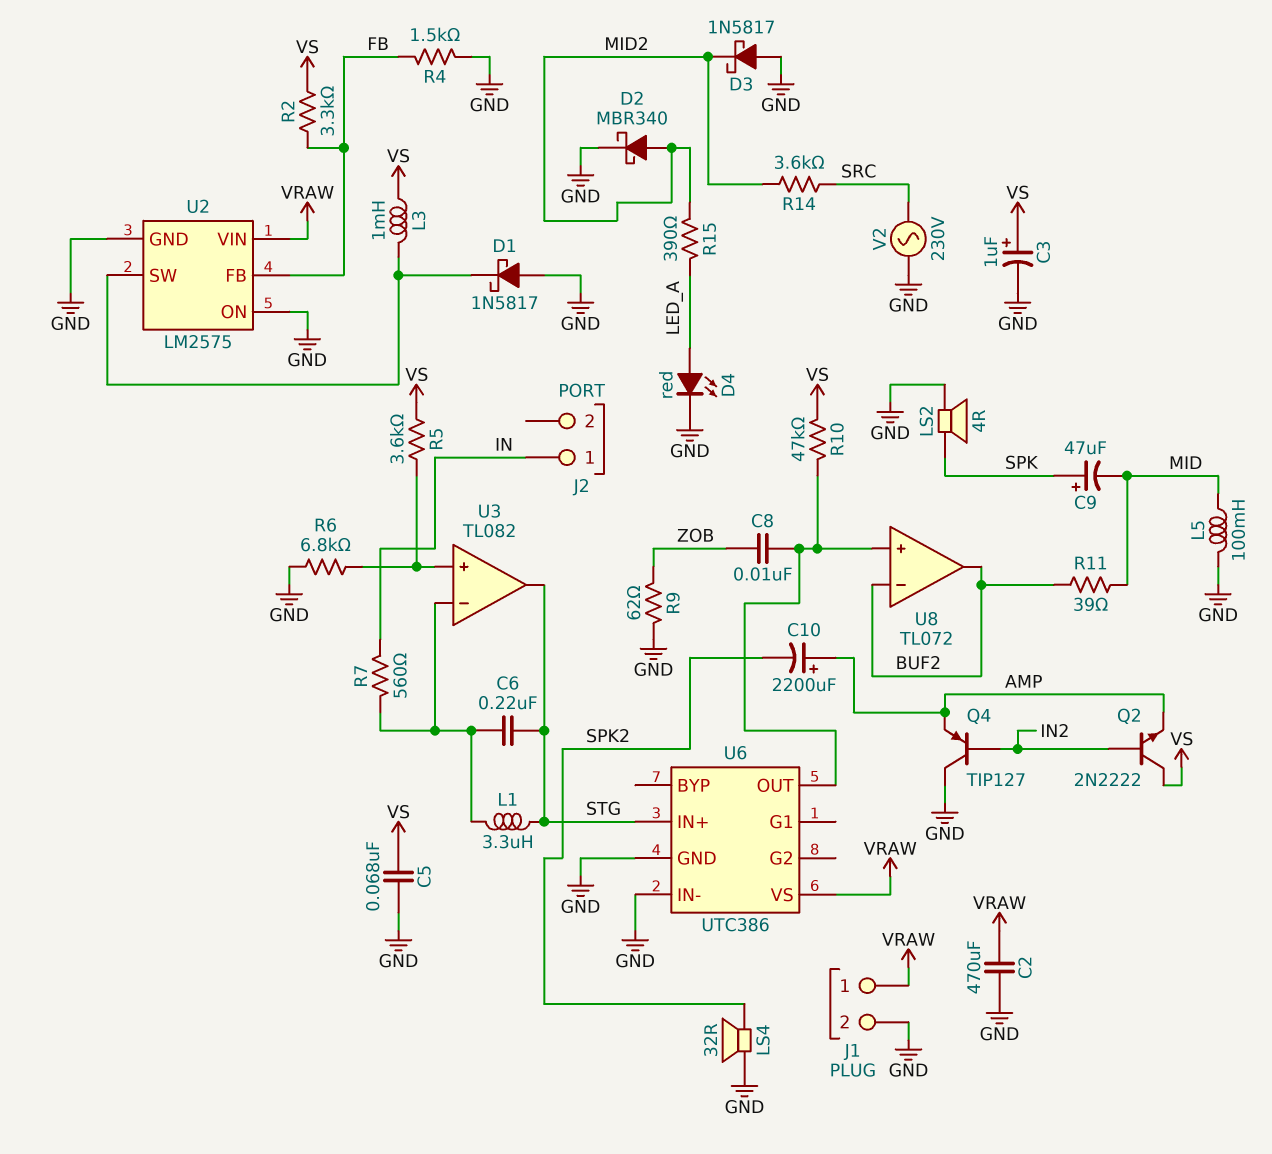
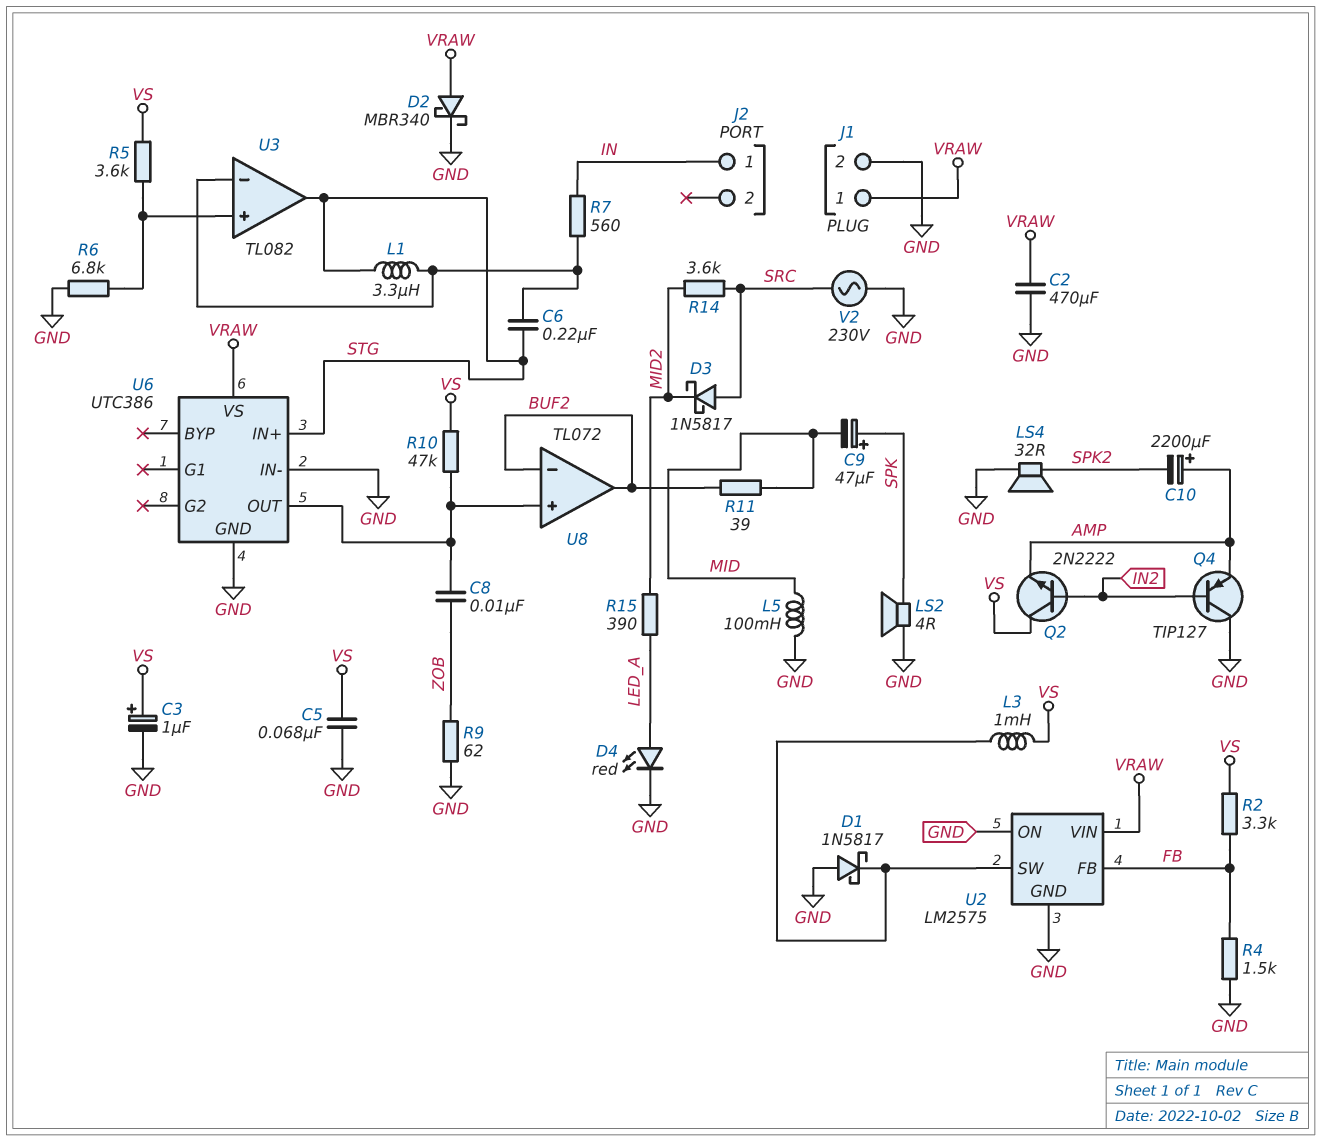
D2: schottky MBR340 (A MID2, K GND) -> schottky MBR340 (A VRAW, K GND)
D3: schottky 1N5817 (A GND, K MID2) -> schottky 1N5817 (A SRC, K MID2)

